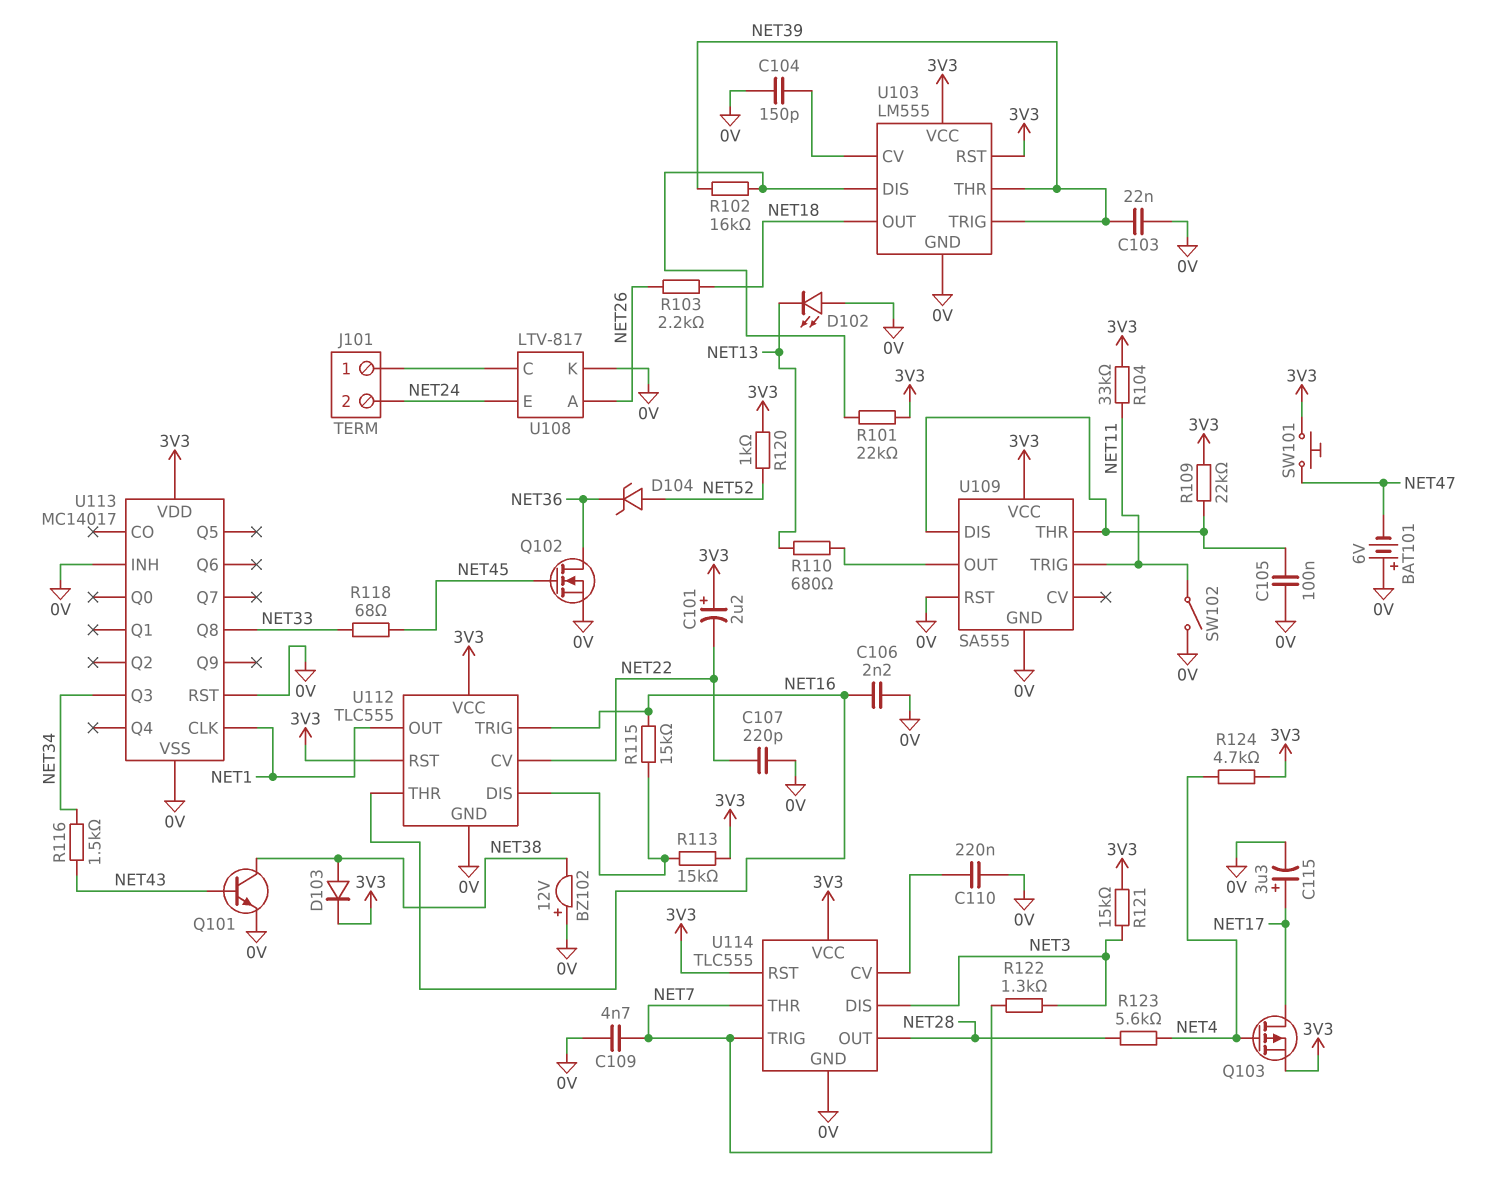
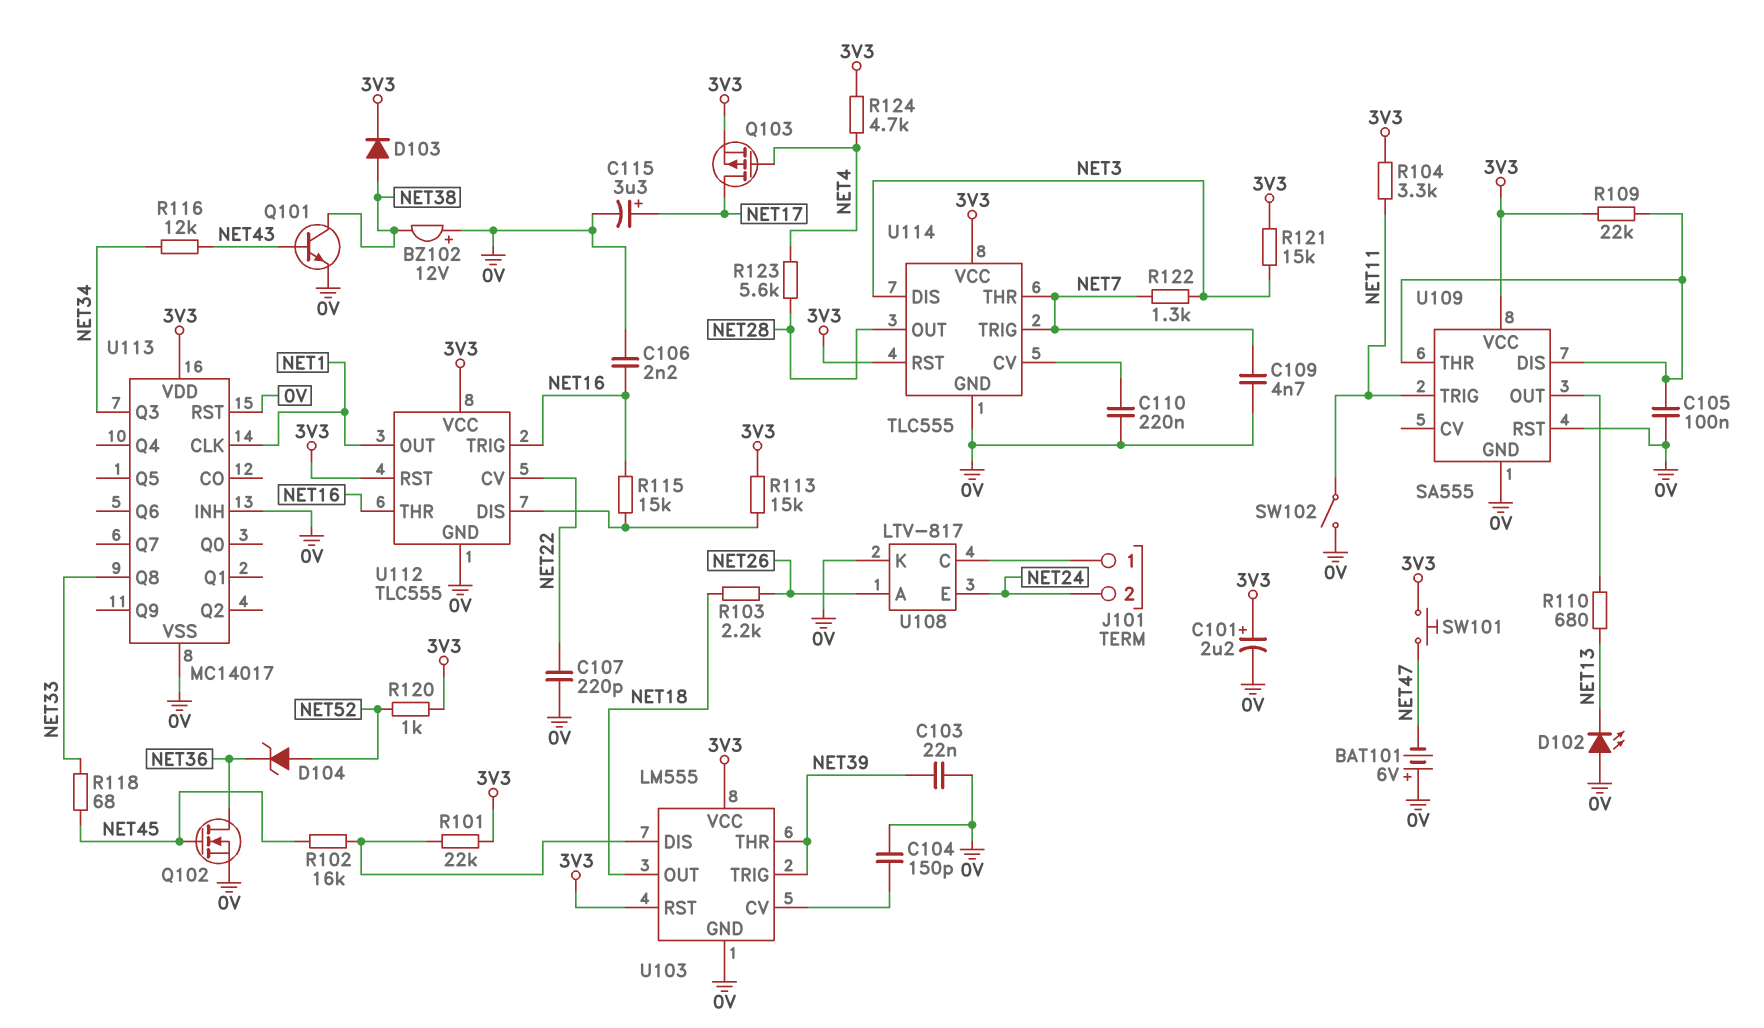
C101: 2.2uF (plus 3V3, minus NET22) -> 2.2uF (plus 3V3, minus 0V)
R102: 16k (NET39, U103/DIS) -> 16k (NET45, U103/DIS)
R104: 33k (3V3, NET11) -> 3.3k (3V3, NET11)
R116: 1.5k (NET34, NET43) -> 12k (NET34, NET43)

